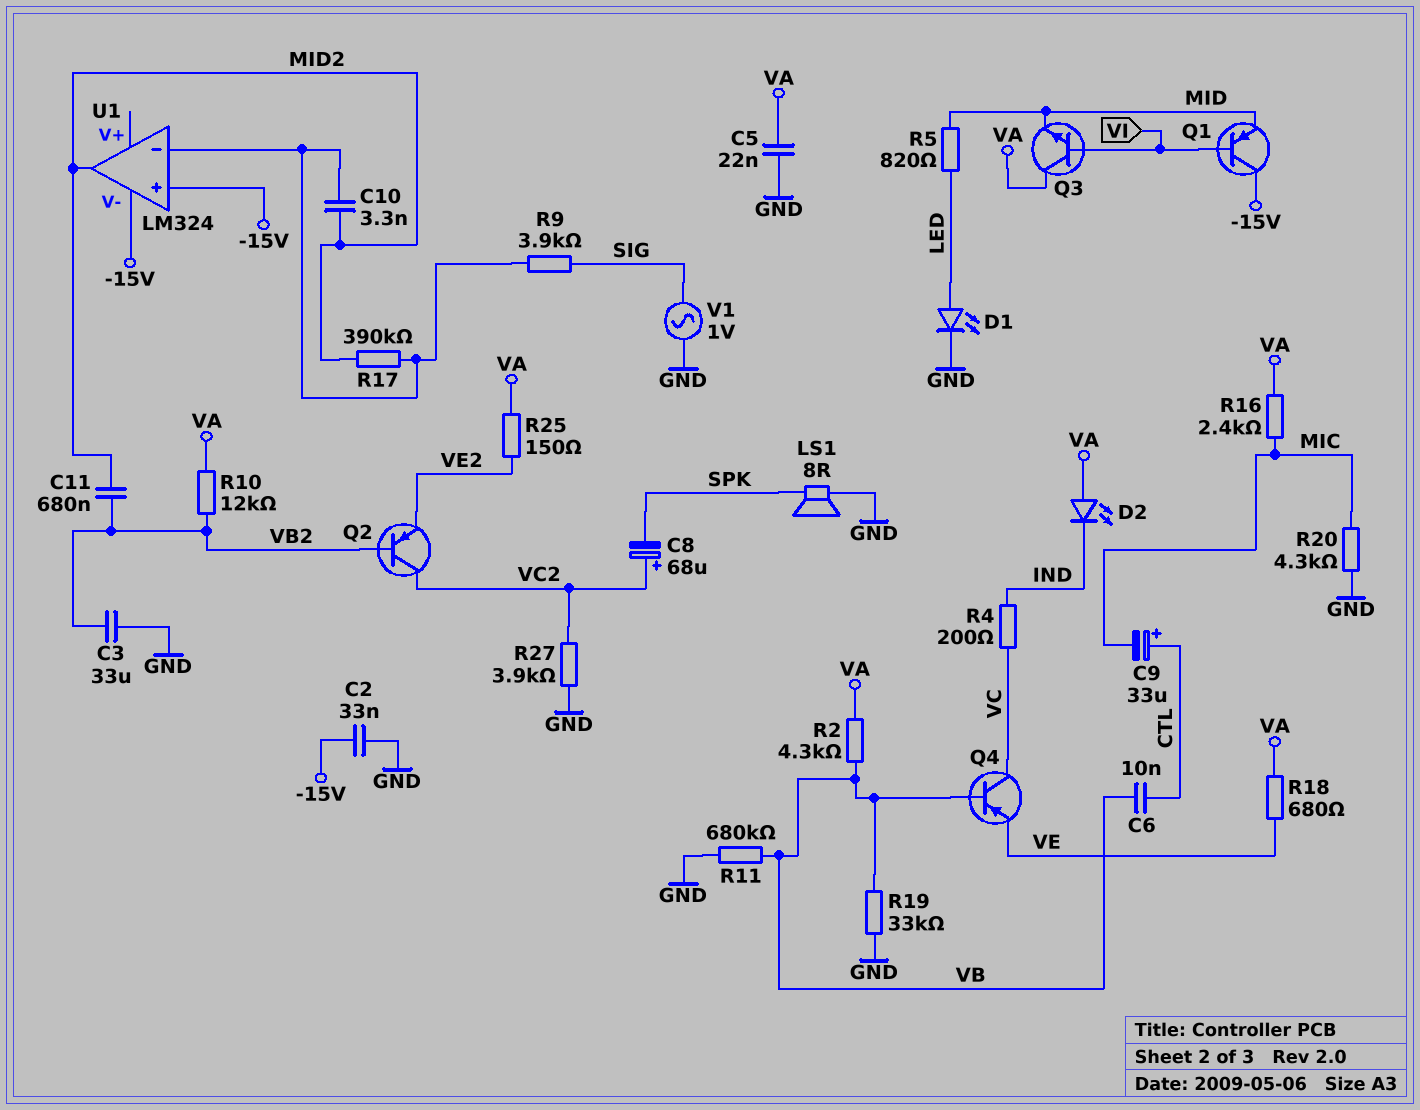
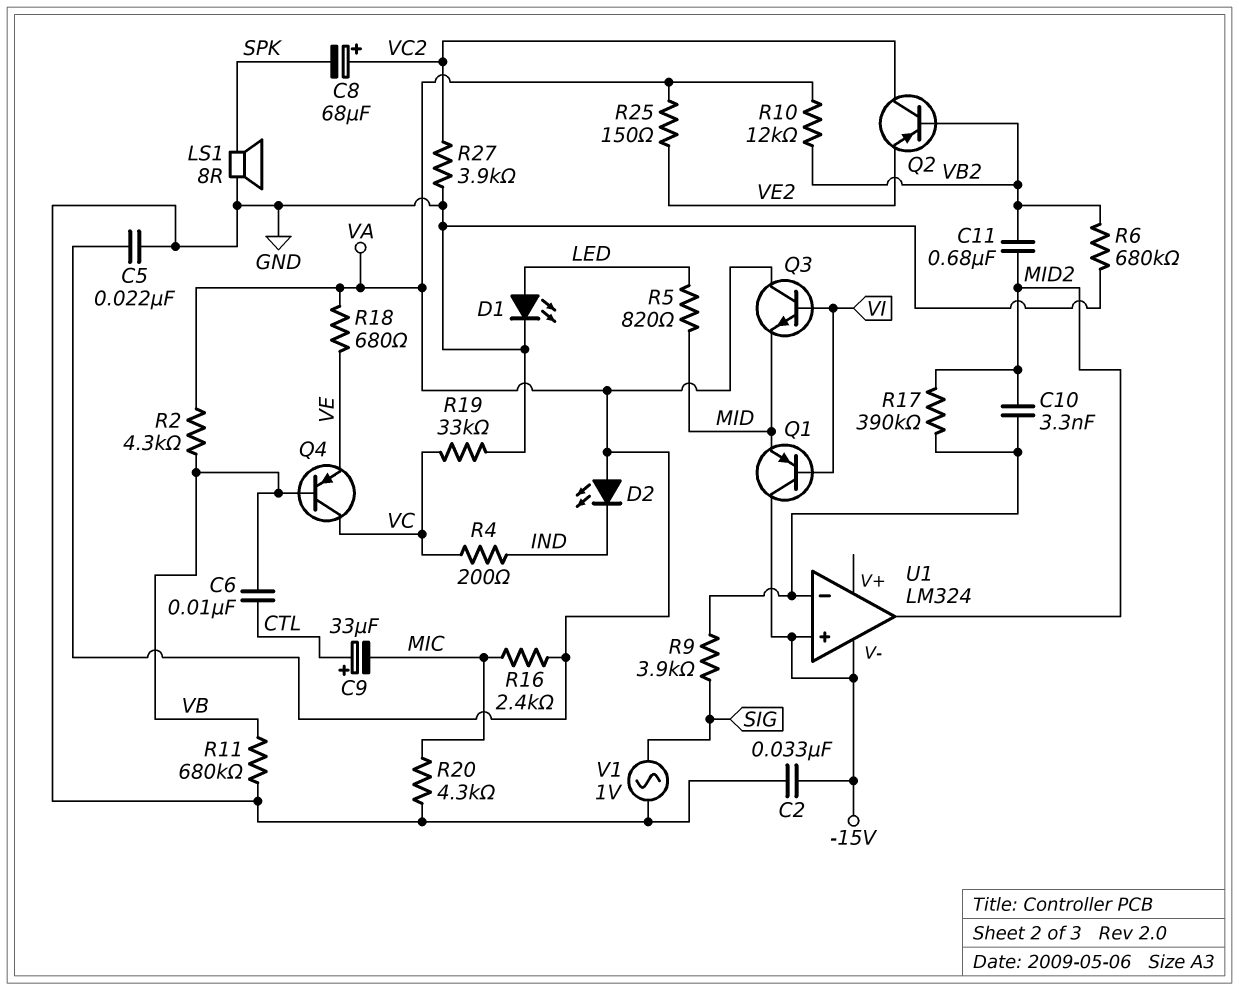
C3: 33uF (GND, VB2) -> none
R6: none -> 680k (GND, VB2)
R19: 33k (GND, VB) -> 33k (GND, VC)

